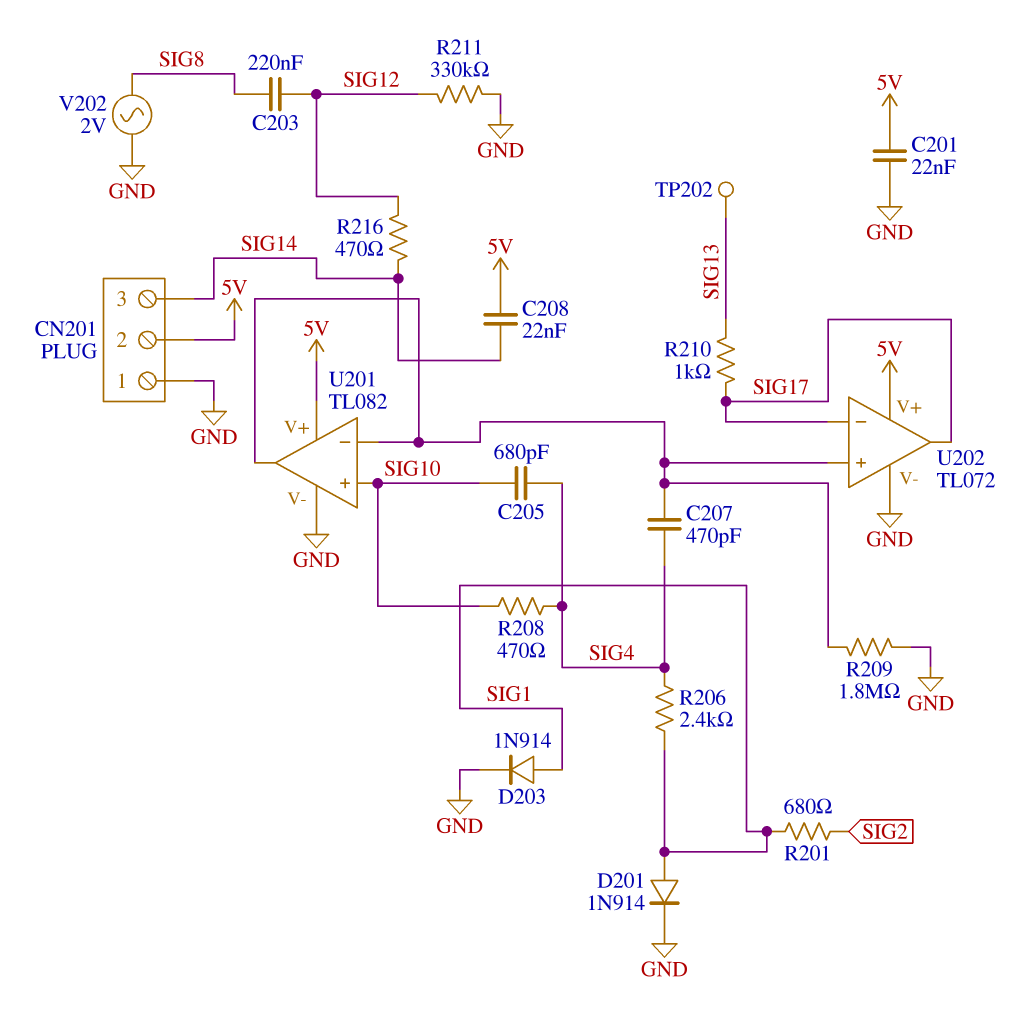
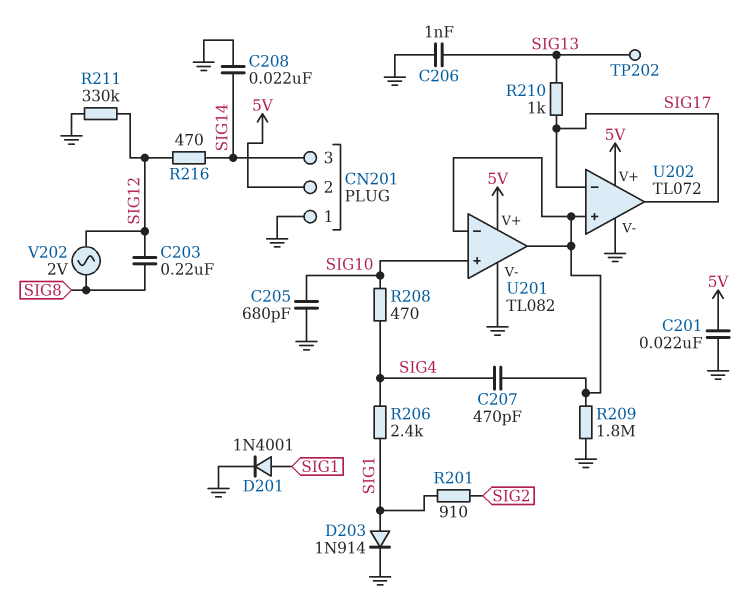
C205: 680pF (SIG4, SIG10) -> 680pF (GND, SIG10)
C206: none -> 1nF (GND, SIG13)
C208: 22nF (5V, SIG14) -> 22nF (GND, SIG14)
D201: diode 1N914 (A SIG1, K GND) -> diode 1N4001 (A SIG1, K GND)
R201: 680 (SIG1, SIG2) -> 910 (SIG1, SIG2)
V202: AC 2V (GND, SIG8) -> AC 2V (SIG8, SIG12)

